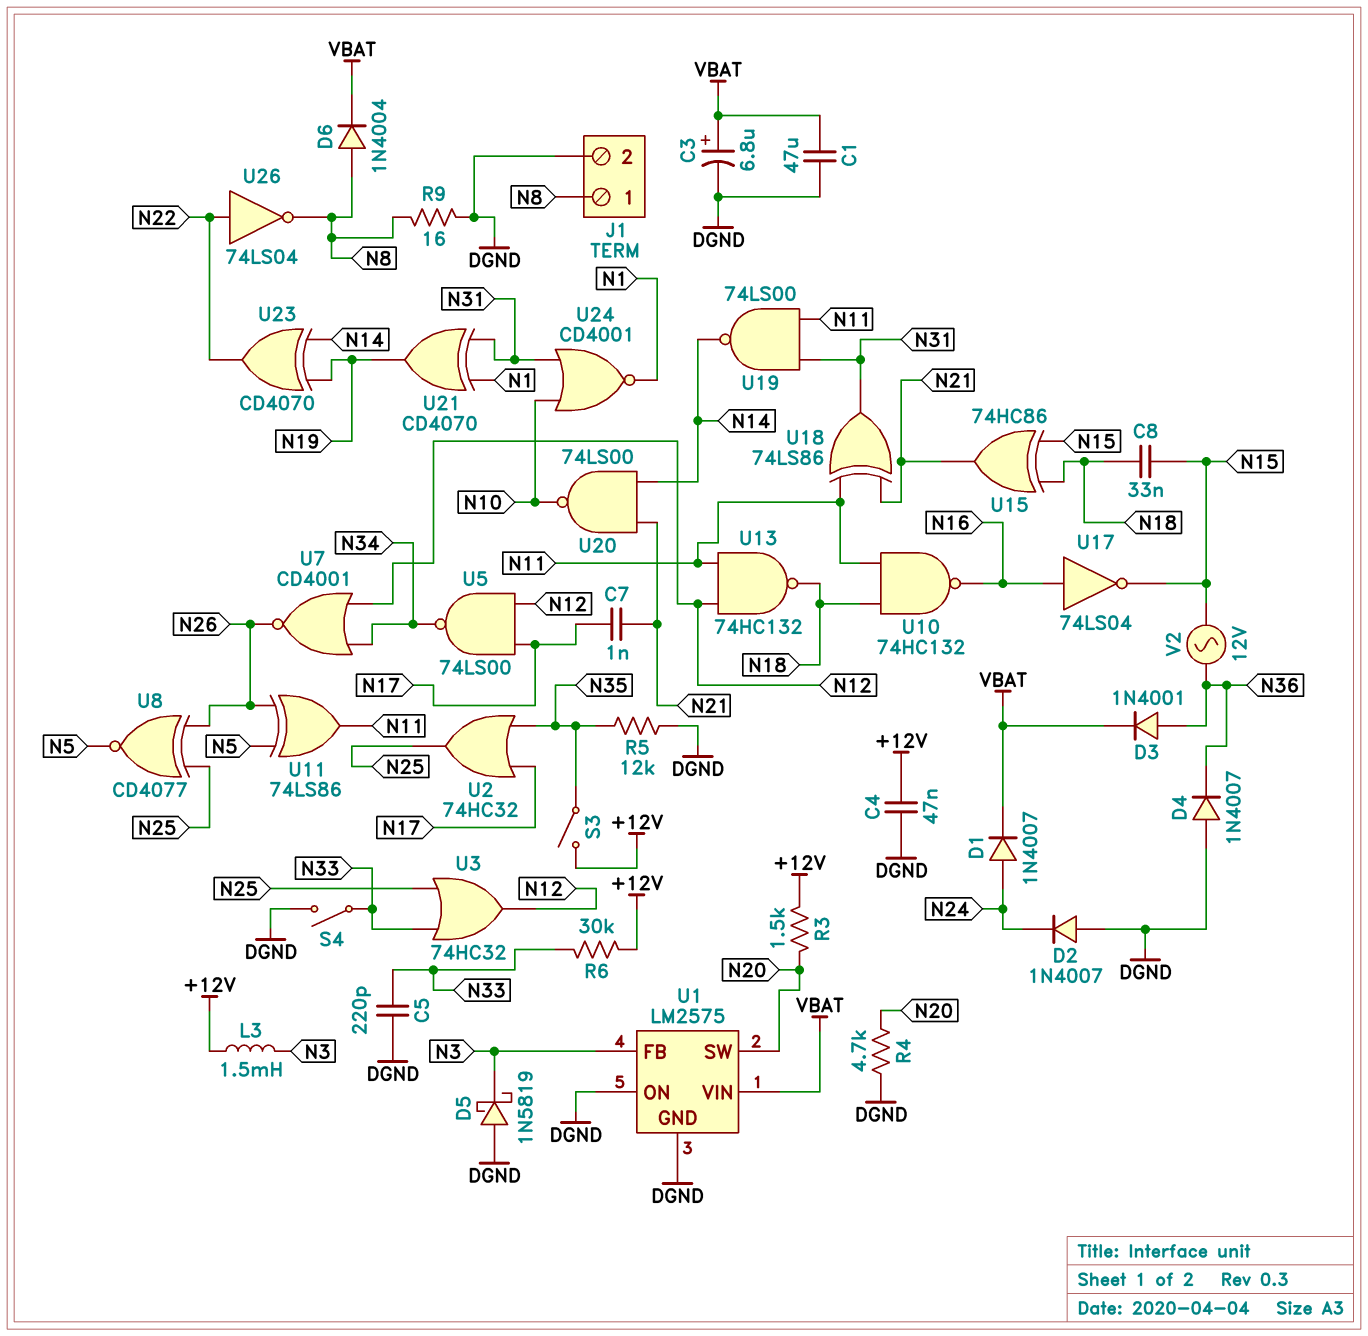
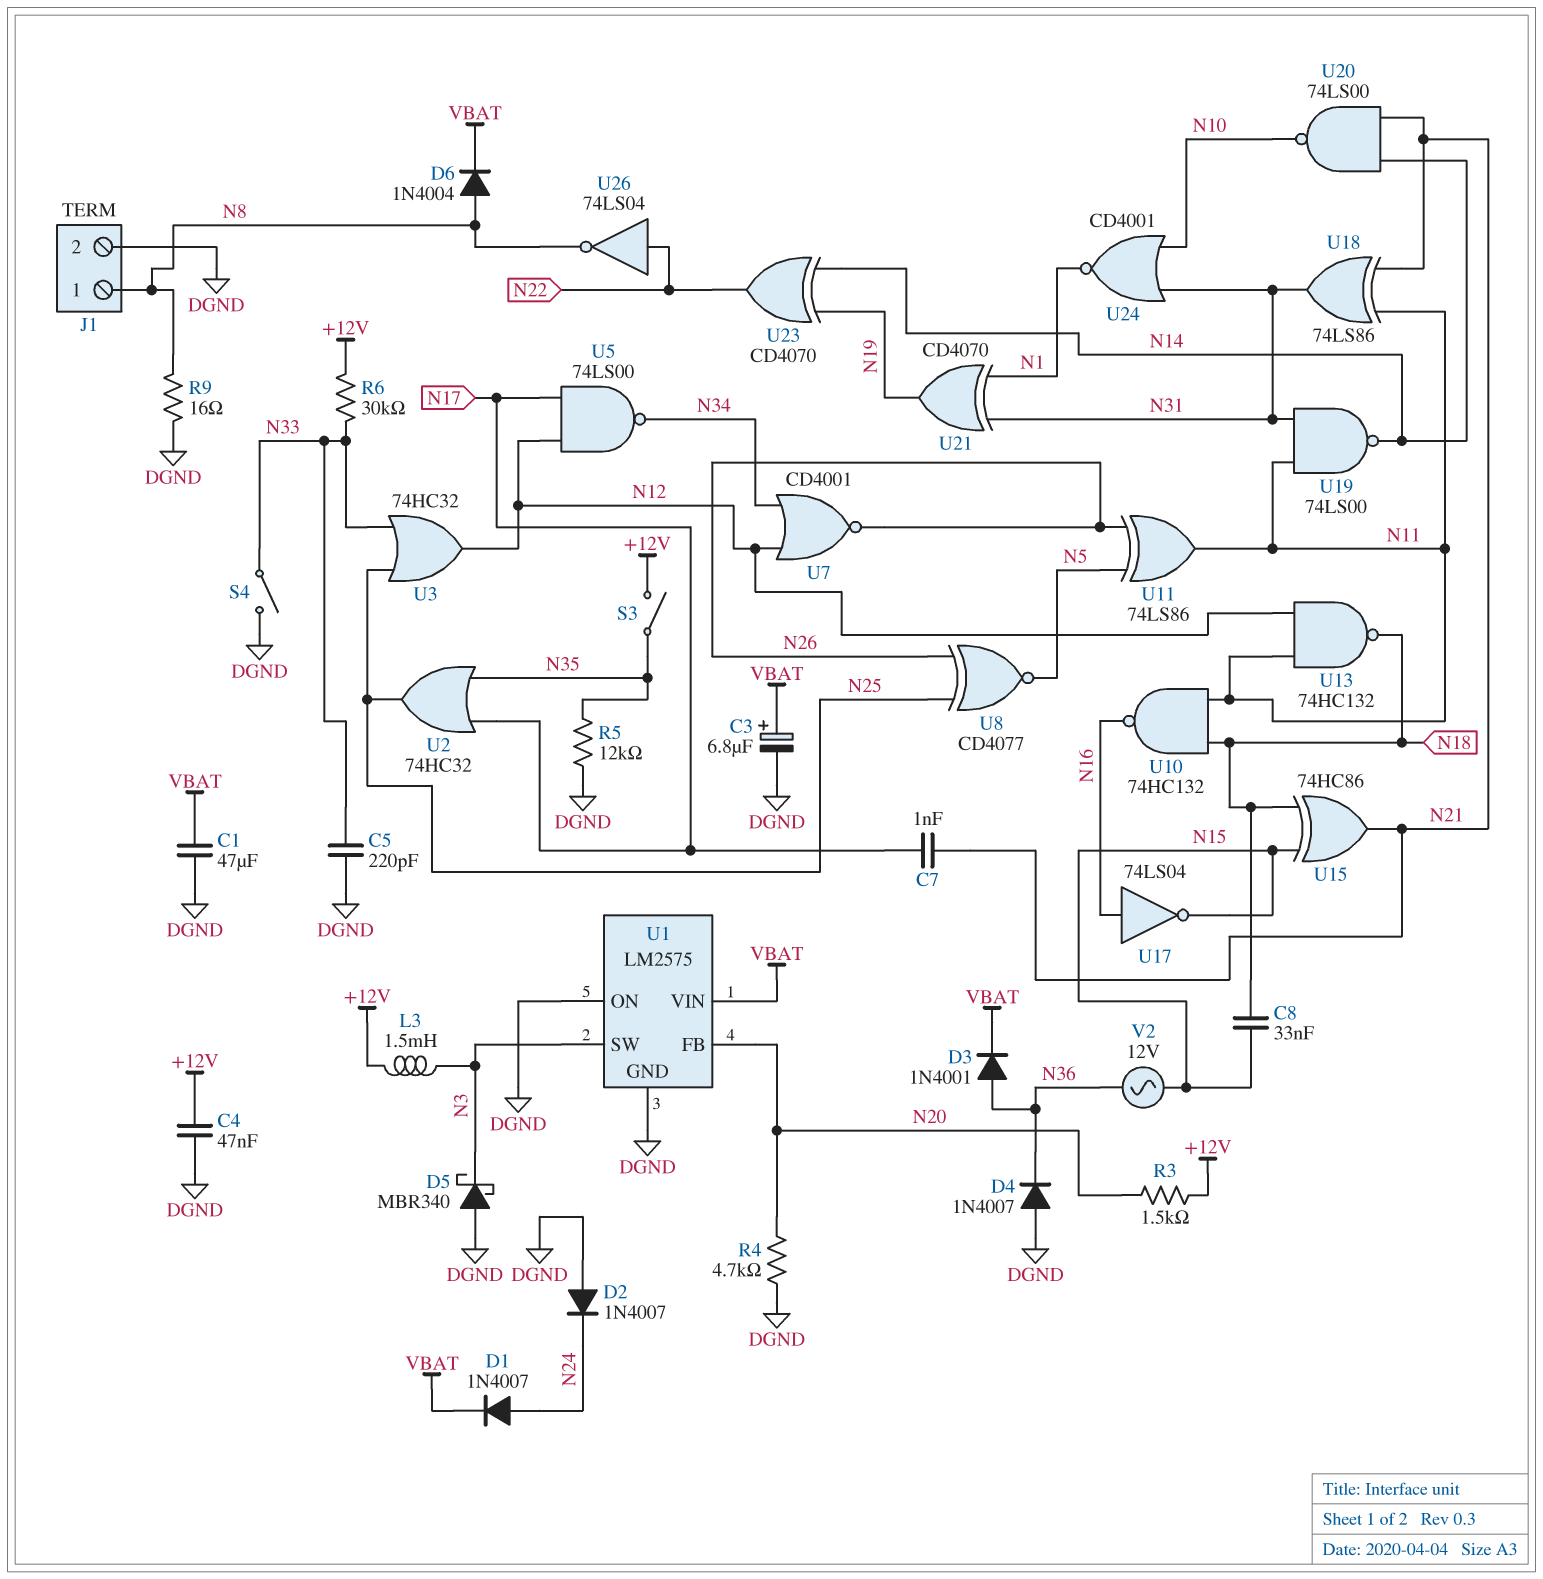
D5: schottky 1N5819 (A DGND, K N3) -> schottky MBR340 (A DGND, K N3)
U1 pin FB: N3 -> N20
U1 pin SW: N20 -> N3

